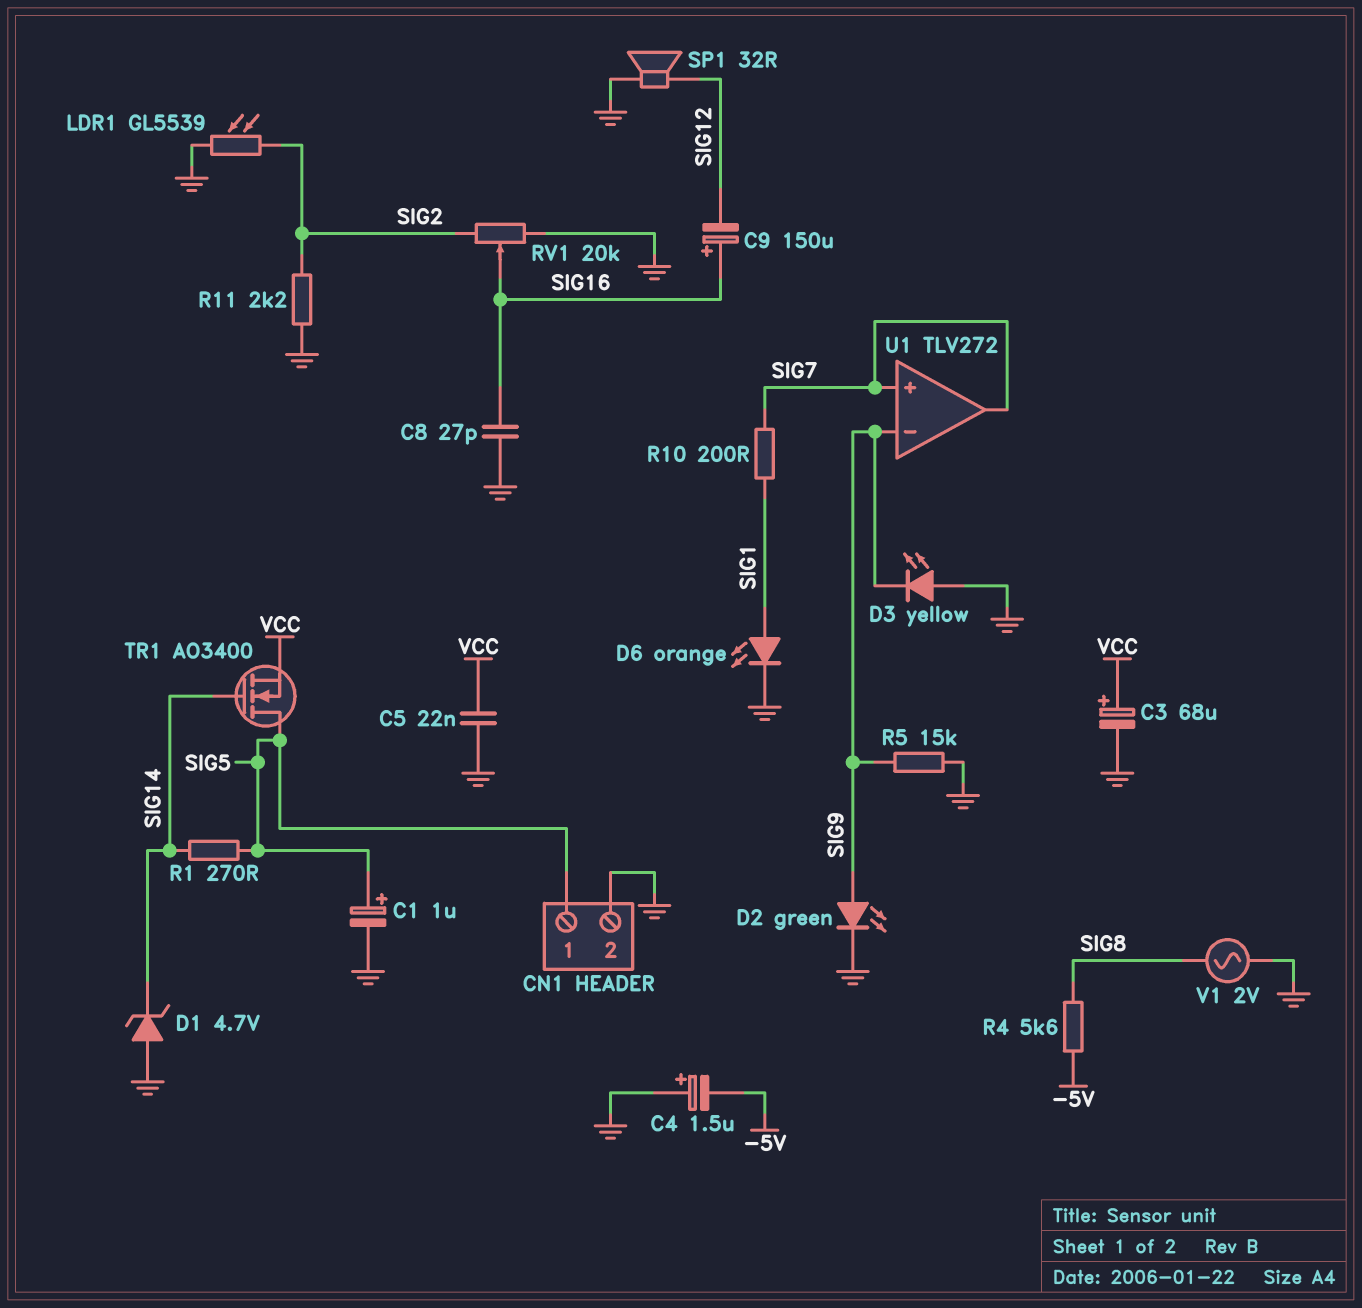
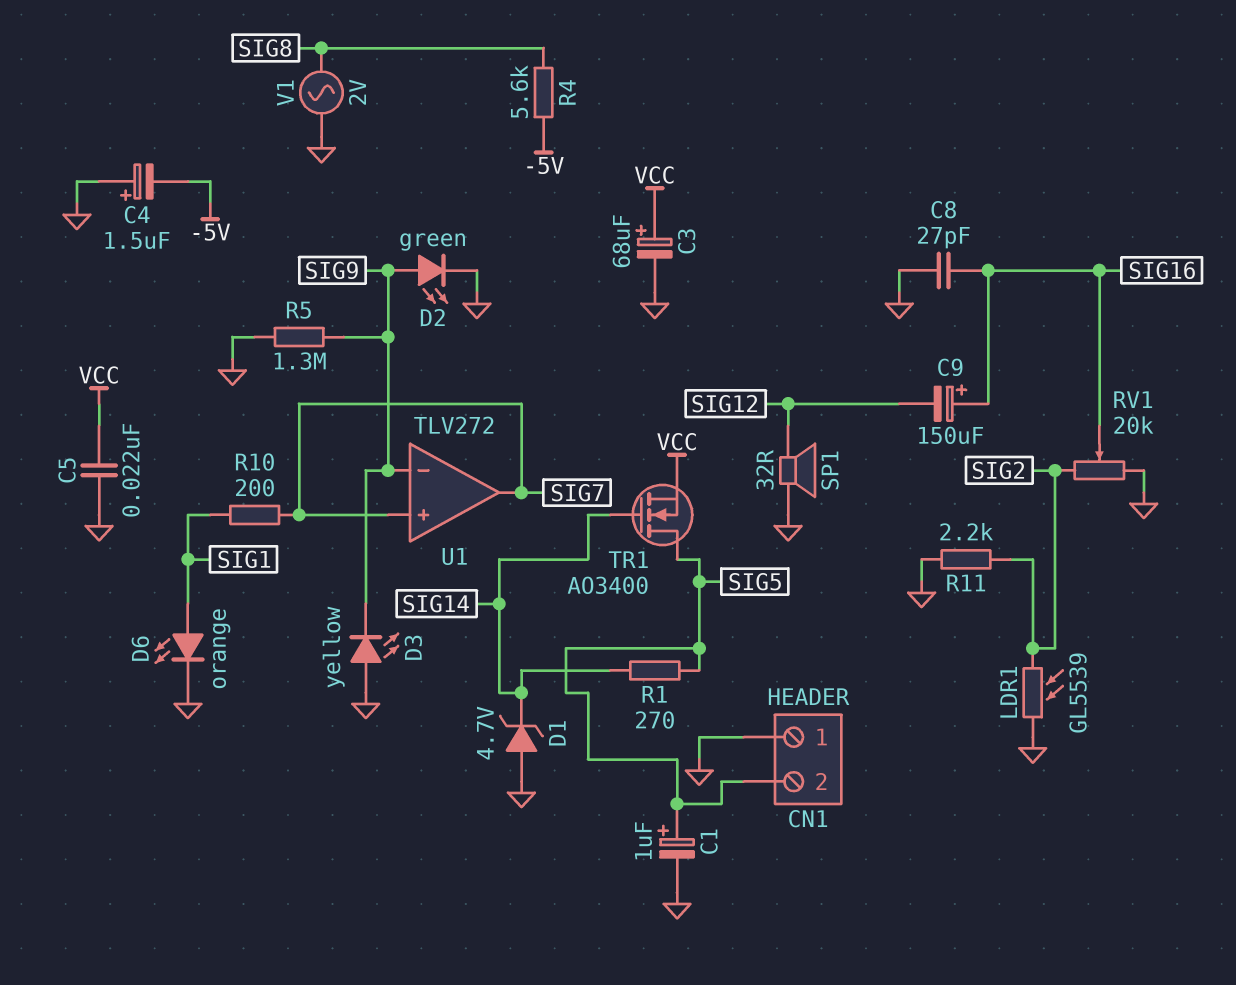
CN1 pin 1: SIG5 -> GND
CN1 pin 2: GND -> SIG5
R5: 15k (GND, SIG9) -> 1.3M (GND, SIG9)

